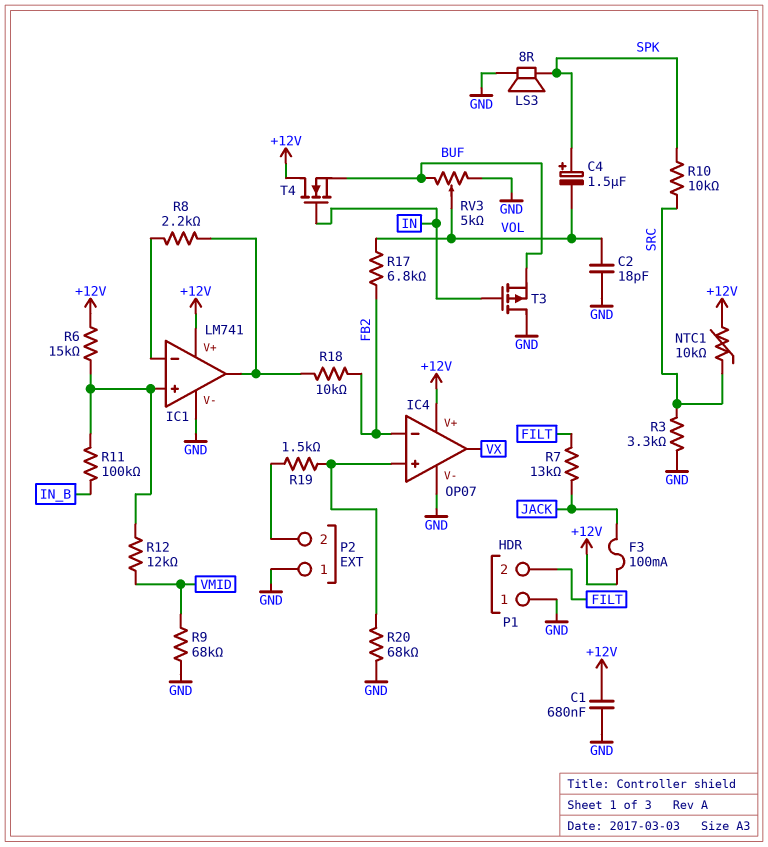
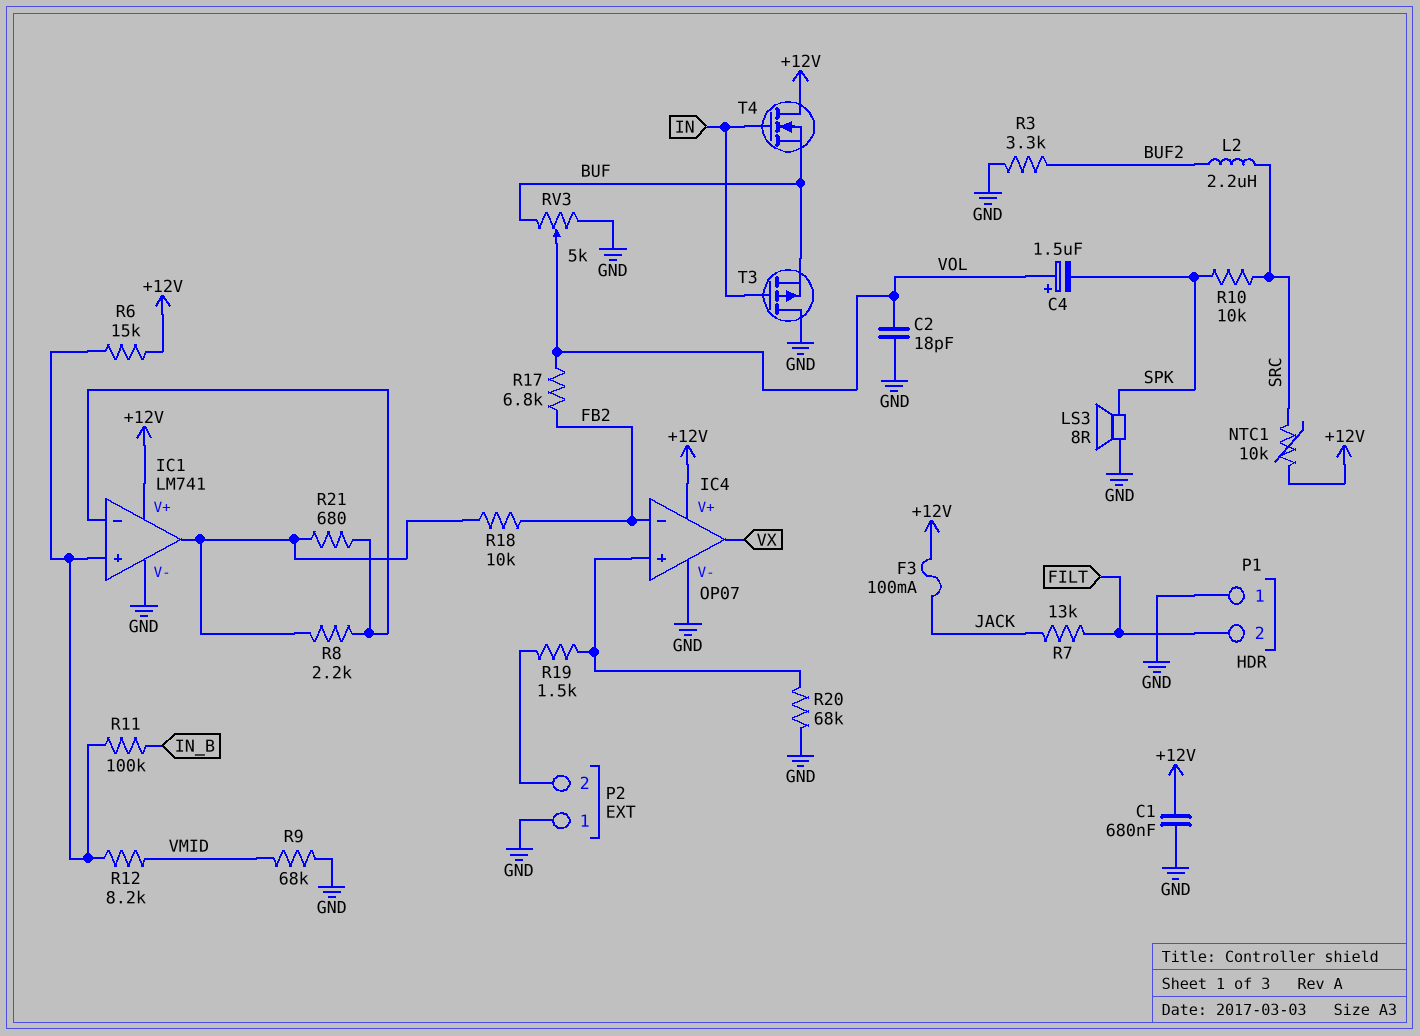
C4: 1.5uF (plus SPK, minus VOL) -> 1.5uF (plus VOL, minus SPK)
L2: none -> 2.2uH (BUF2, SRC)
R3: 3.3k (GND, SRC) -> 3.3k (BUF2, GND)
R12: 12k (IC1/in+, VMID) -> 8.2k (IC1/in+, VMID)
R21: none -> 680 (IC1/in-, IC1/out)

